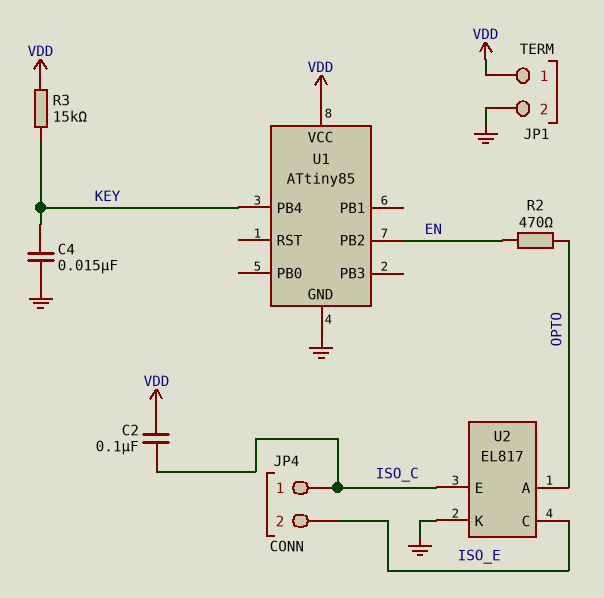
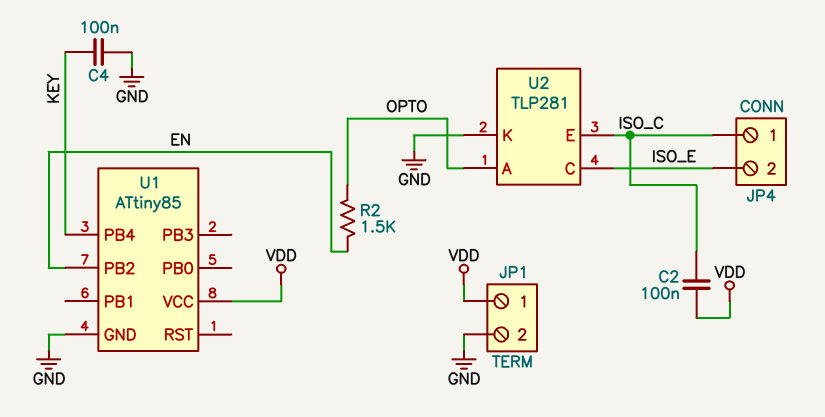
C4: 15nF (GND, KEY) -> 100nF (GND, KEY)
R2: 470 (EN, OPTO) -> 1.5k (EN, OPTO)
R3: 15k (KEY, VDD) -> none
U2: EL817 -> TLP281

